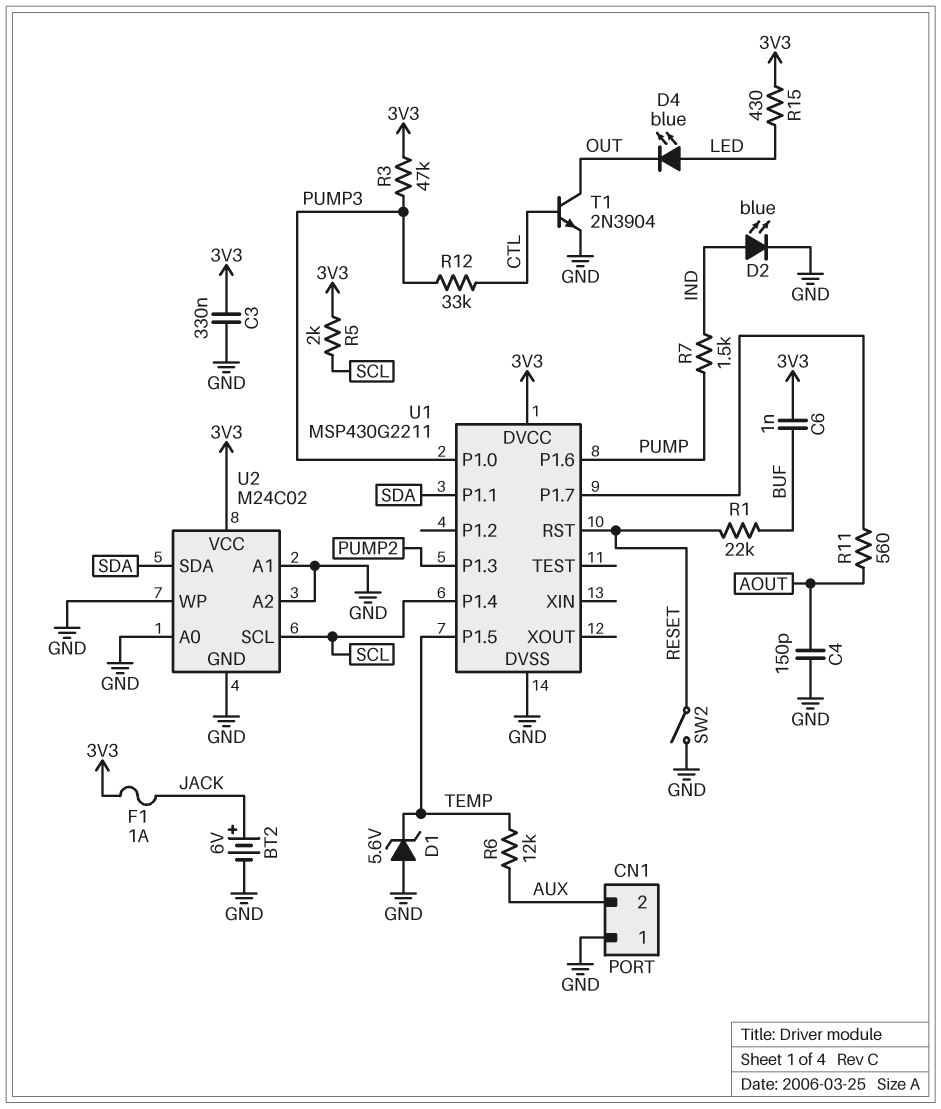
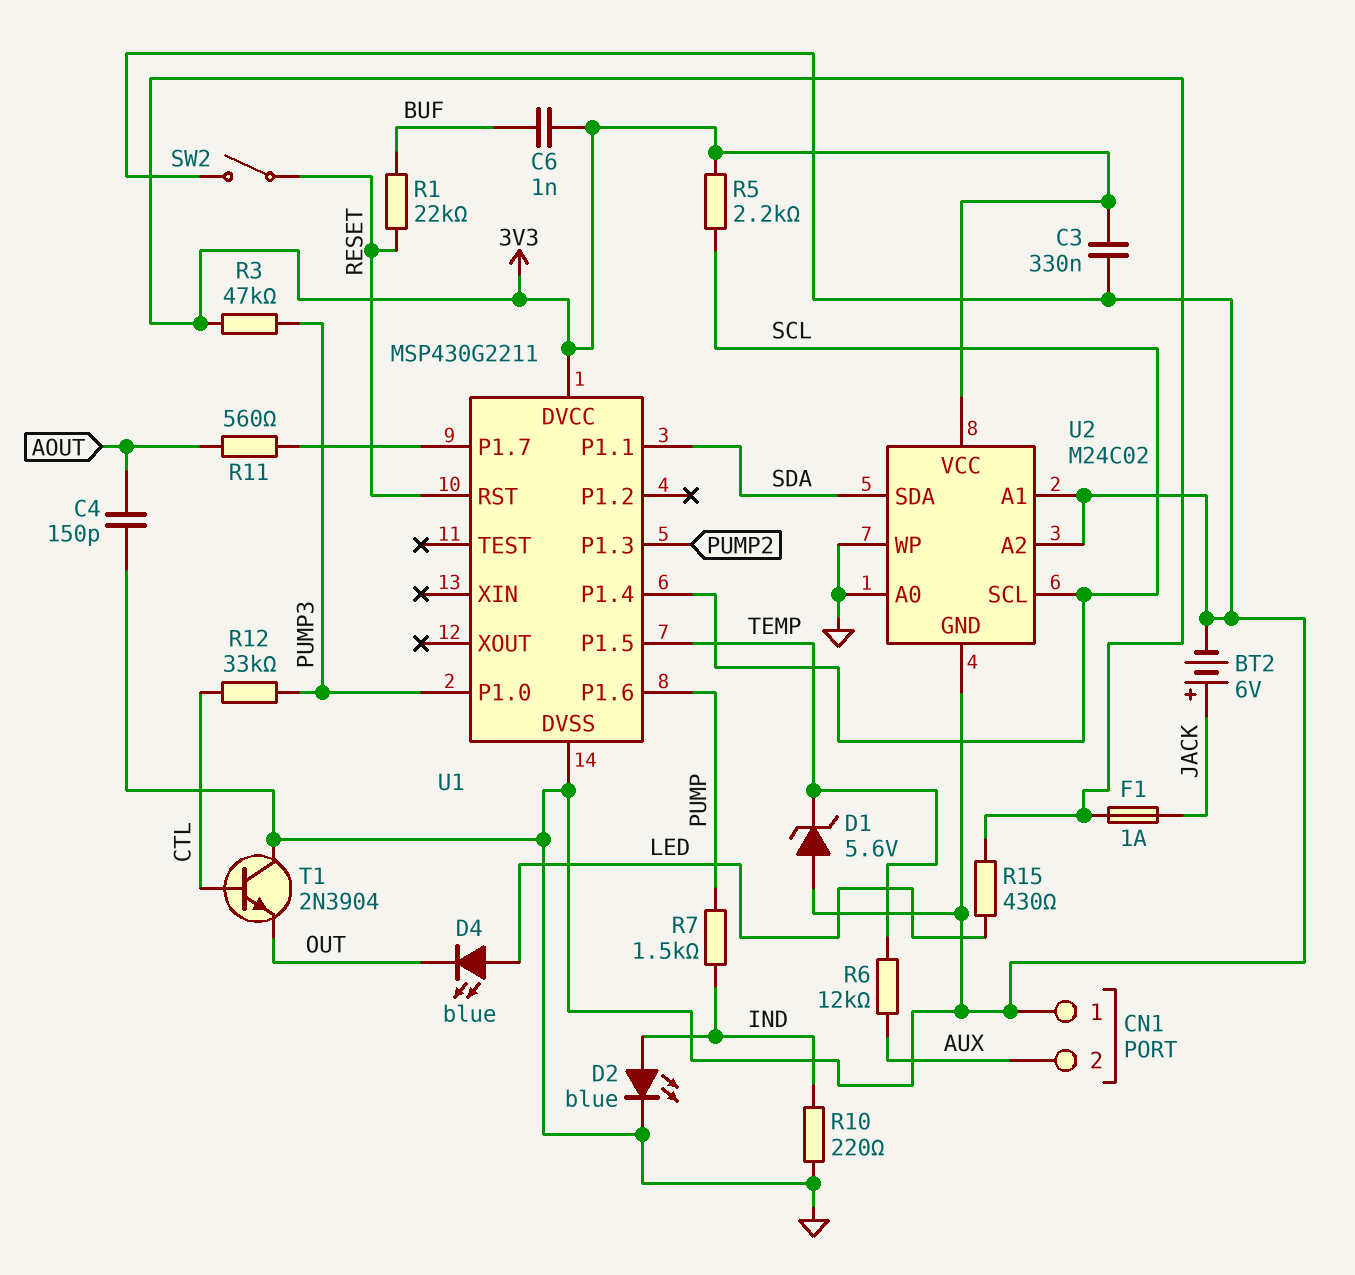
R5: 2k (3V3, SCL) -> 2.2k (3V3, SCL)
R10: none -> 220 (GND, IND)
T1: NPN 2N3904 (B CTL, C OUT, E GND) -> NPN 2N3904 (B CTL, C GND, E OUT)

